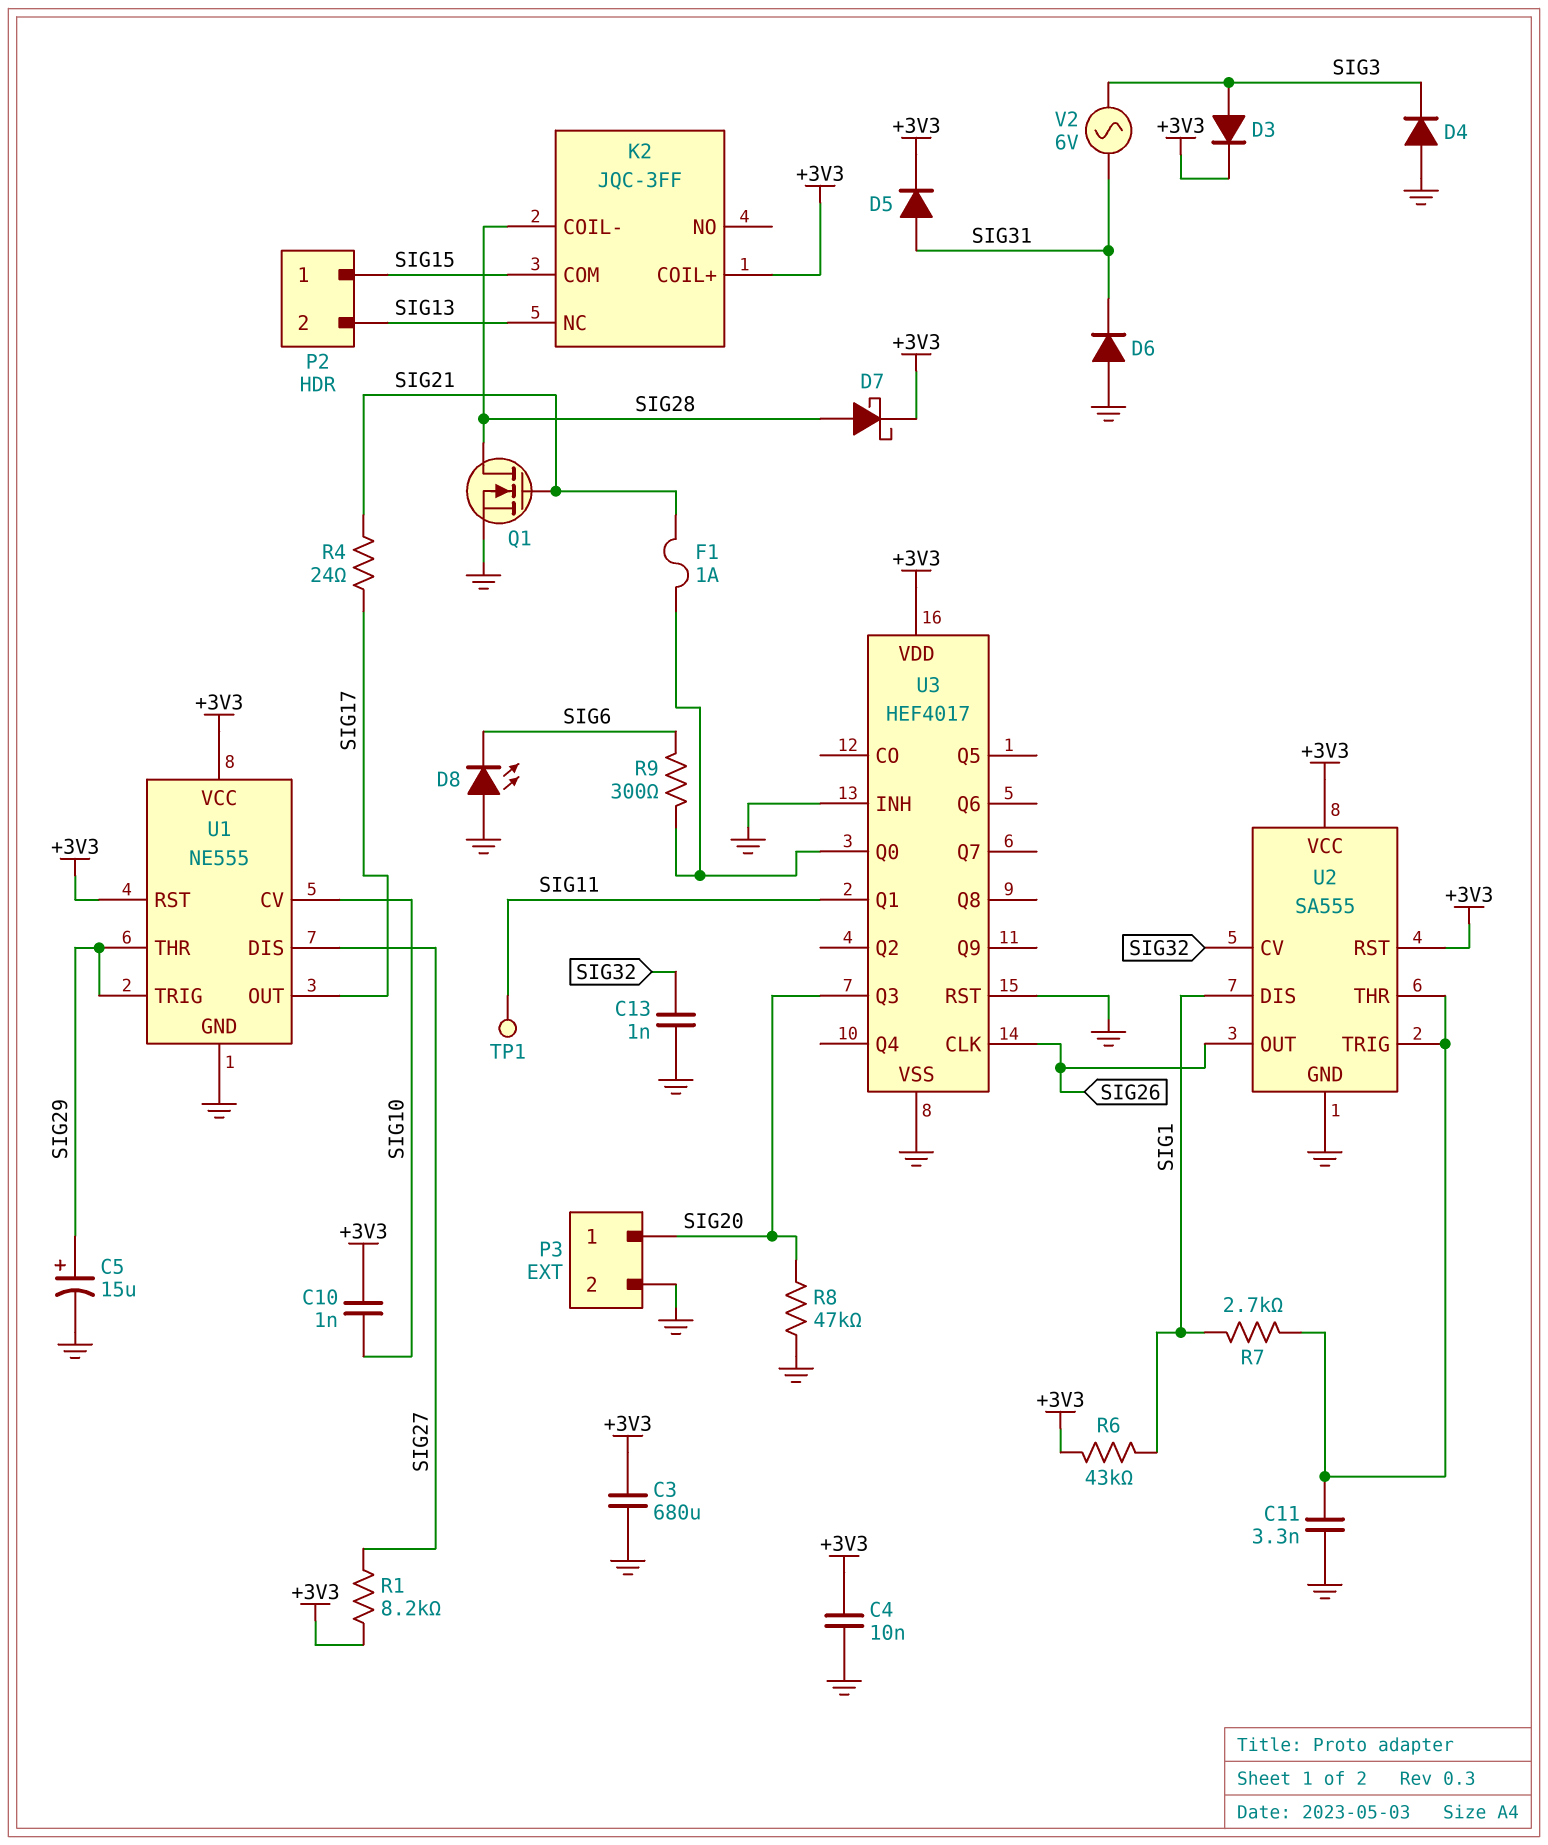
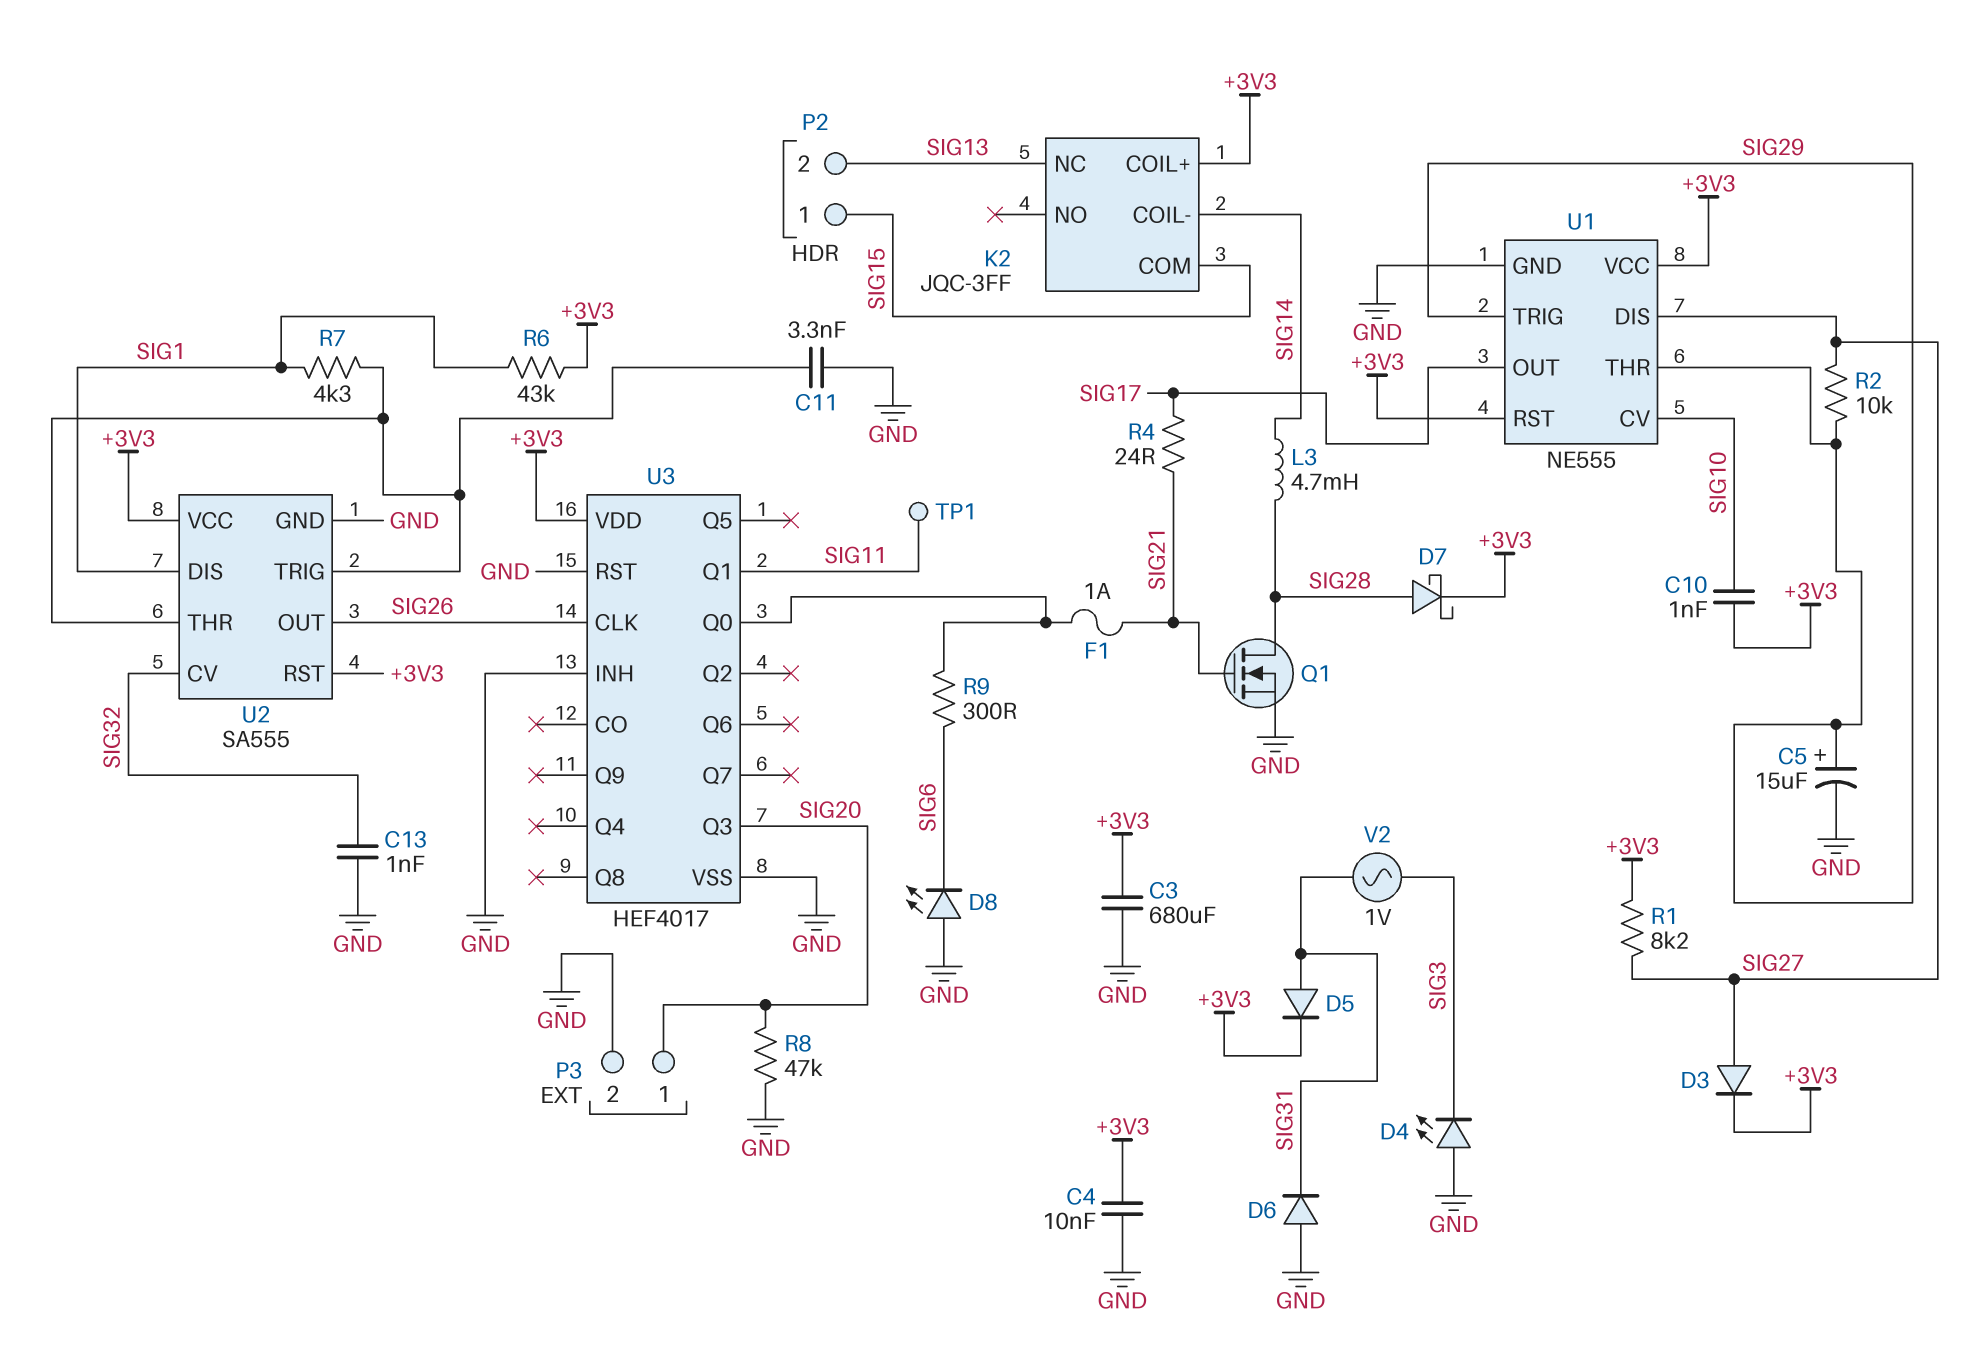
D3: diode (A SIG3, K +3V3) -> diode (A SIG27, K +3V3)
D4: diode (A GND, K SIG3) -> LED (A GND, K SIG3)
K2 pin COIL-: SIG28 -> SIG14
L3: none -> 4.7mH (SIG14, SIG28)
R2: none -> 10k (SIG27, SIG29)
R7: 2.7k (SIG1, U2/THR) -> 4.3k (SIG1, U2/THR)
V2: AC 6V (SIG3, SIG31) -> AC 1V (SIG3, SIG31)

